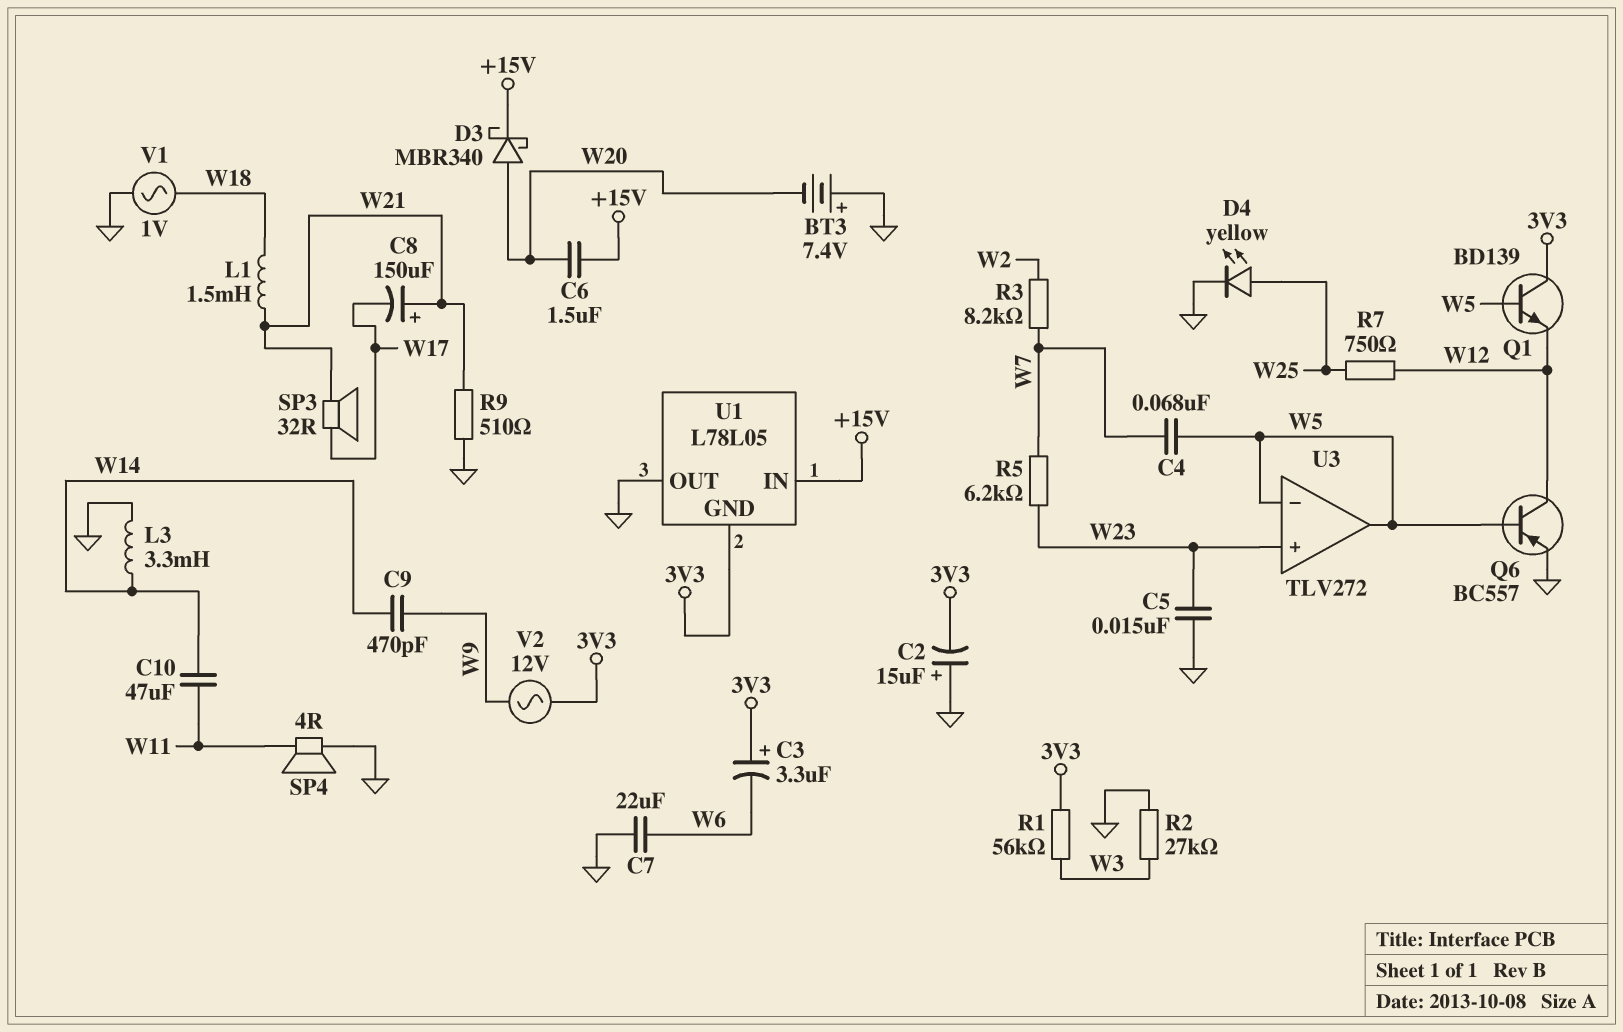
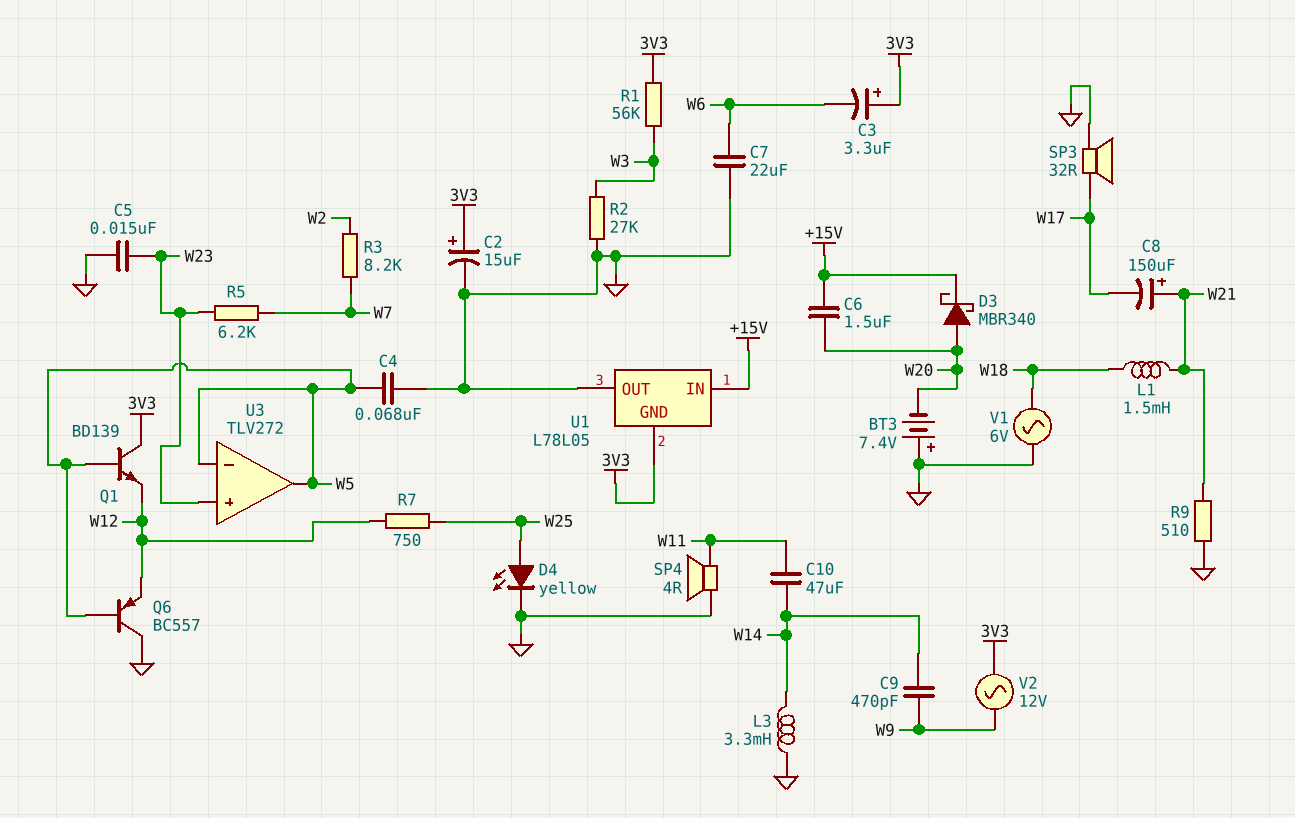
C2: 15uF (plus GND, minus 3V3) -> 15uF (plus 3V3, minus GND)
C4: 68nF (W5, W7) -> 68nF (GND, W5)
Q6: PNP BC557 (B W5, C W12, E GND) -> PNP BC557 (B W5, C GND, E W12)
SP3: speaker 32R (W17, W21) -> speaker 32R (GND, W17)
V1: AC 1V (GND, W18) -> AC 6V (GND, W18)

